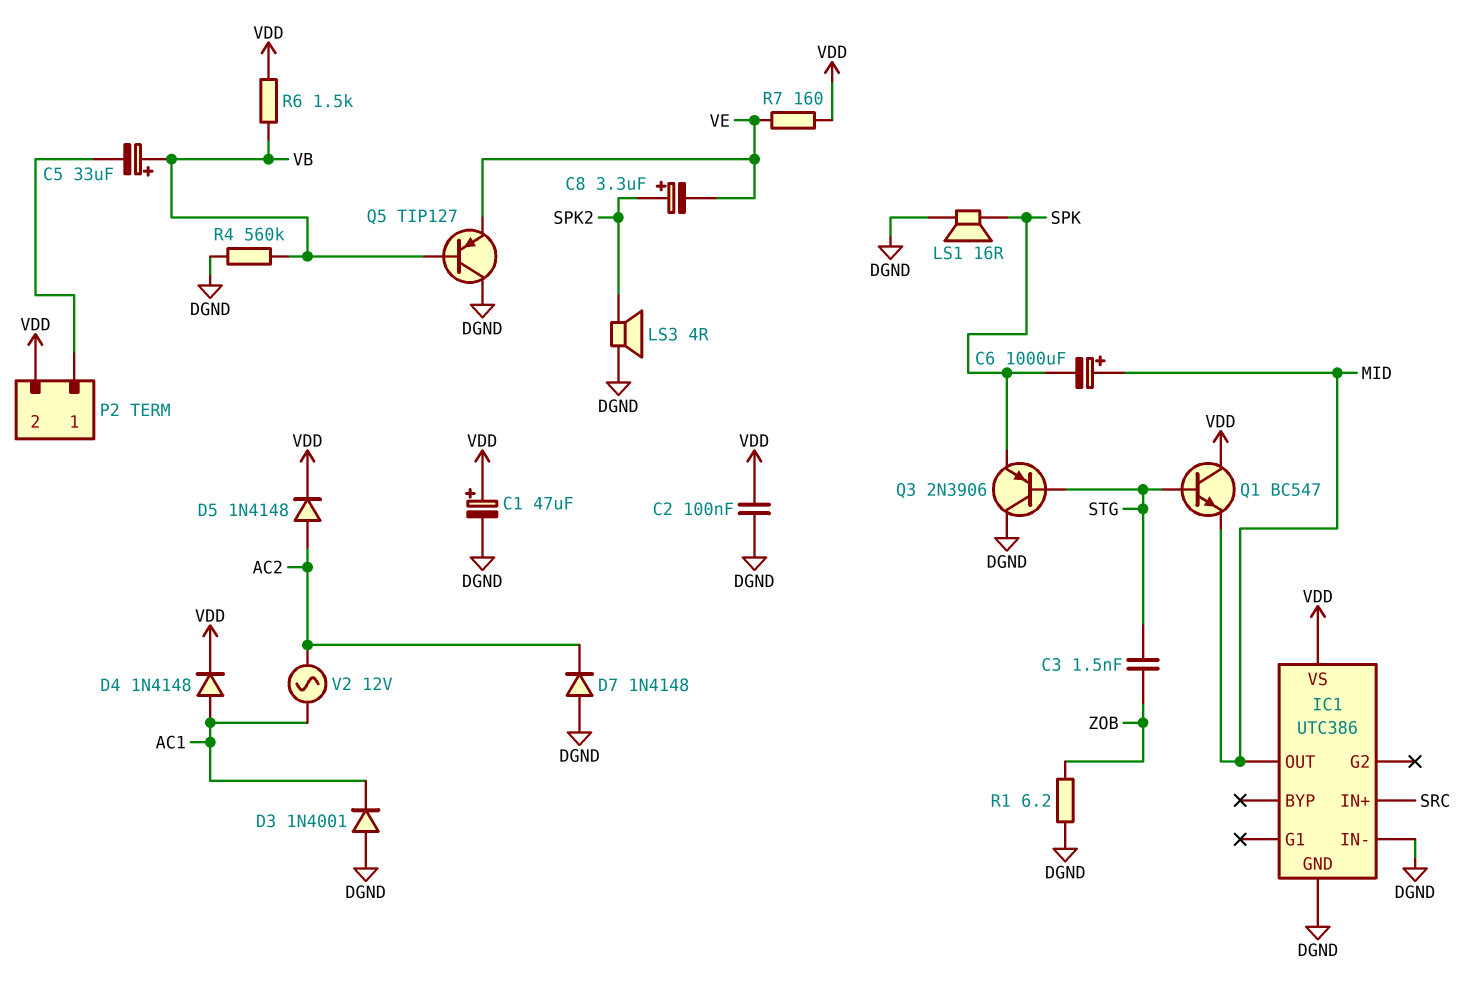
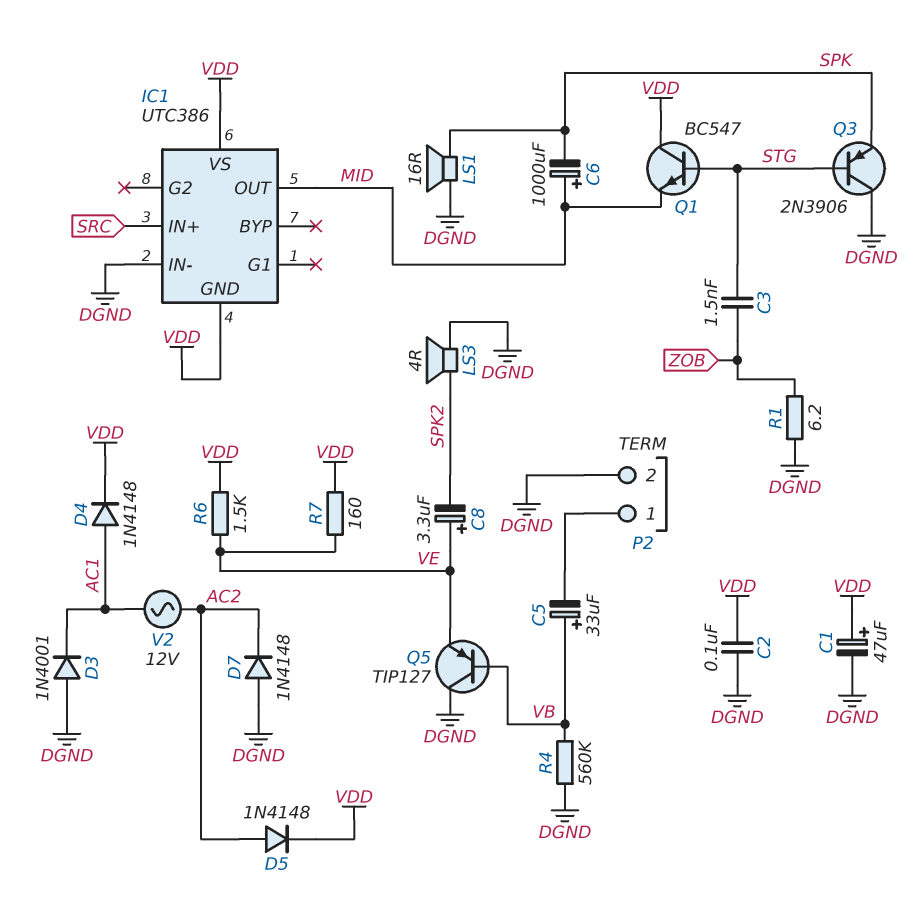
C8: 3.3uF (plus SPK2, minus VE) -> 3.3uF (plus VE, minus SPK2)
IC1 pin GND: DGND -> VDD
P2 pin 2: VDD -> DGND
R6: 1.5k (VB, VDD) -> 1.5k (VDD, VE)

